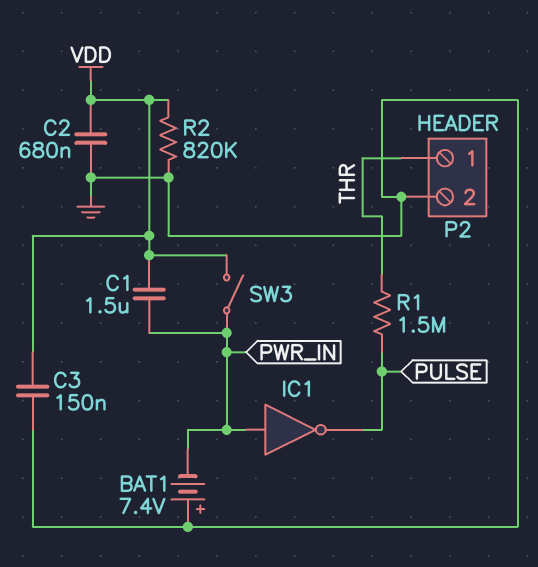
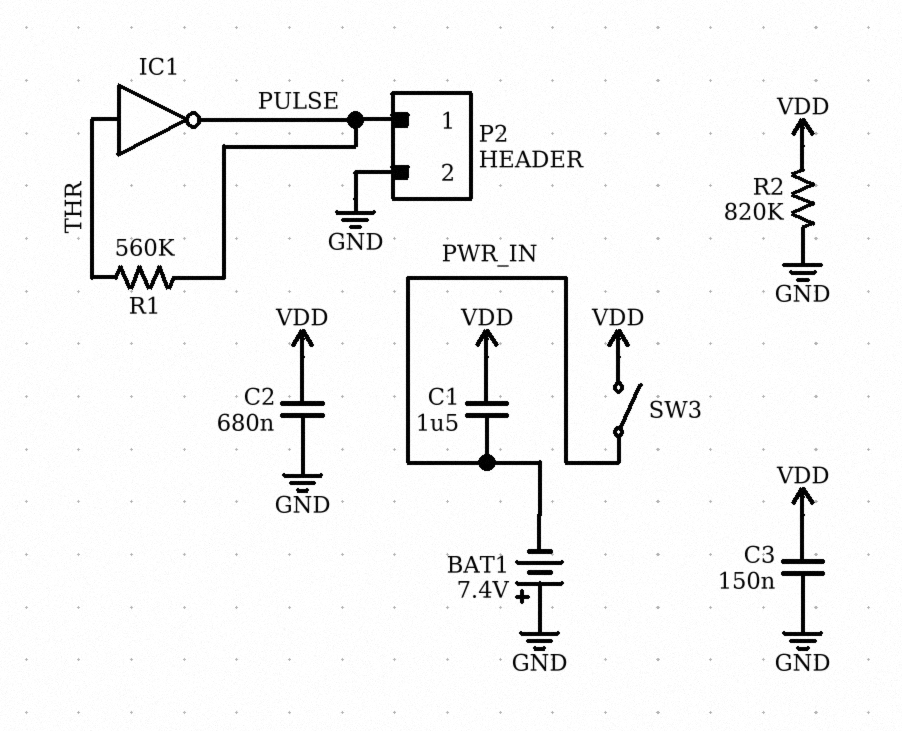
IC1: NOT (in PWR_IN, out PULSE) -> NOT (in THR, out PULSE)
P2 pin 1: THR -> PULSE
R1: 1.5M (PULSE, THR) -> 560k (PULSE, THR)

